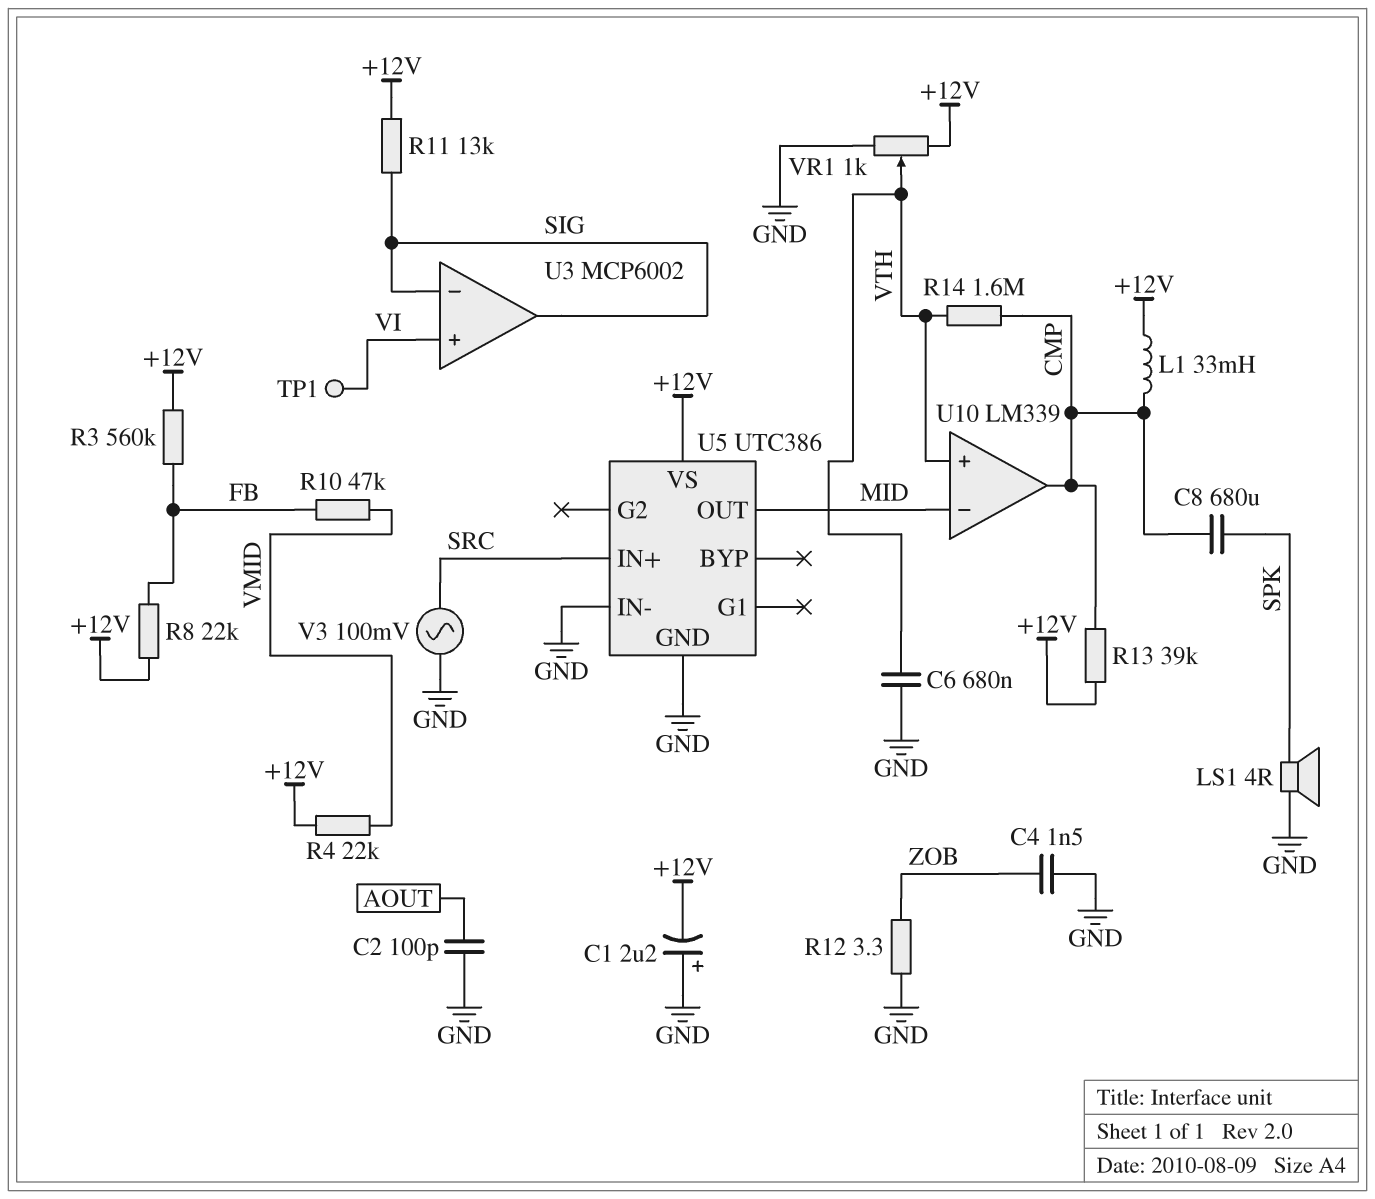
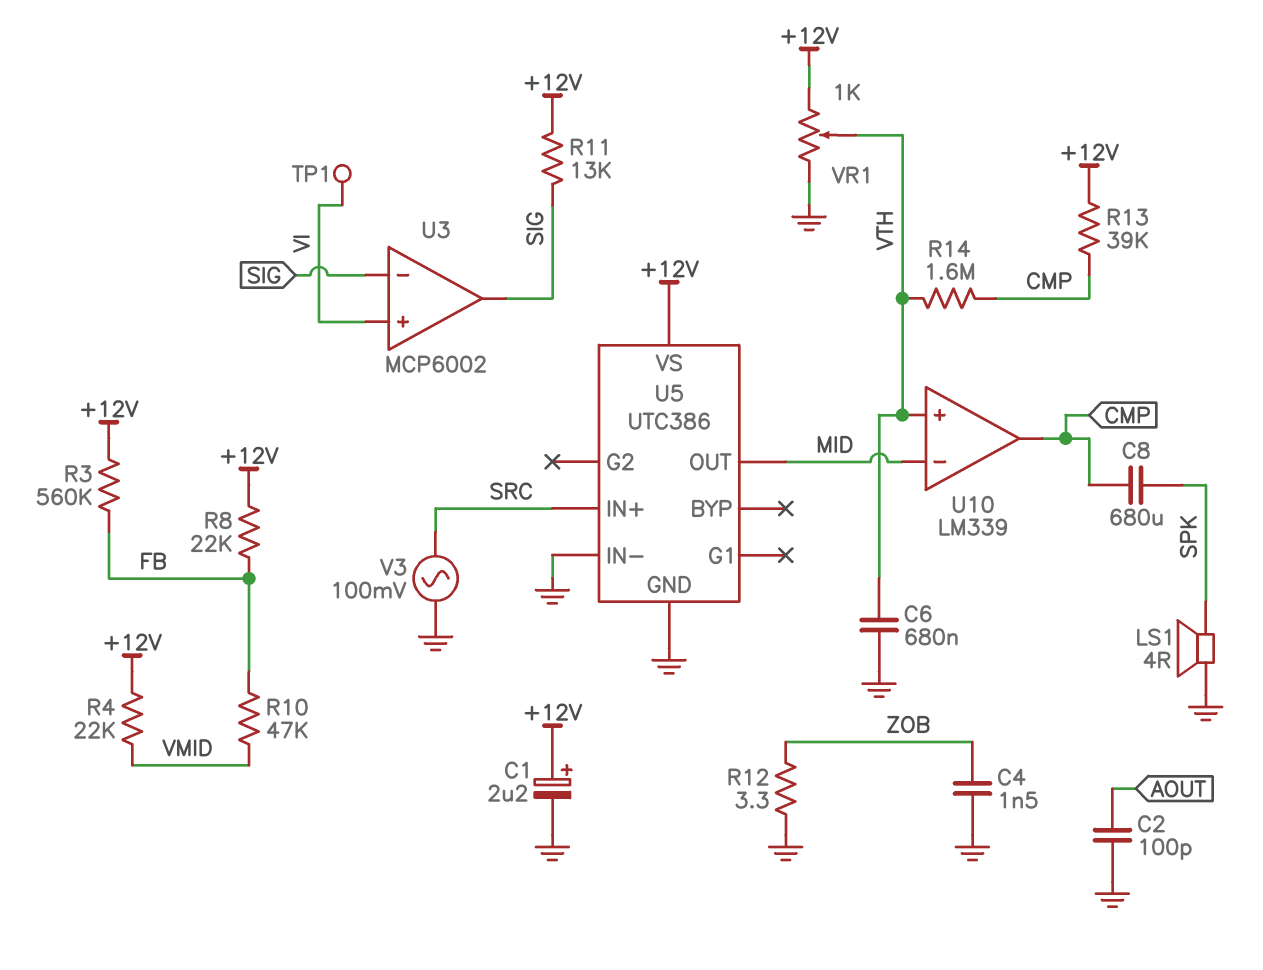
C1: 2.2uF (plus GND, minus +12V) -> 2.2uF (plus +12V, minus GND)
L1: 33mH (+12V, CMP) -> none

